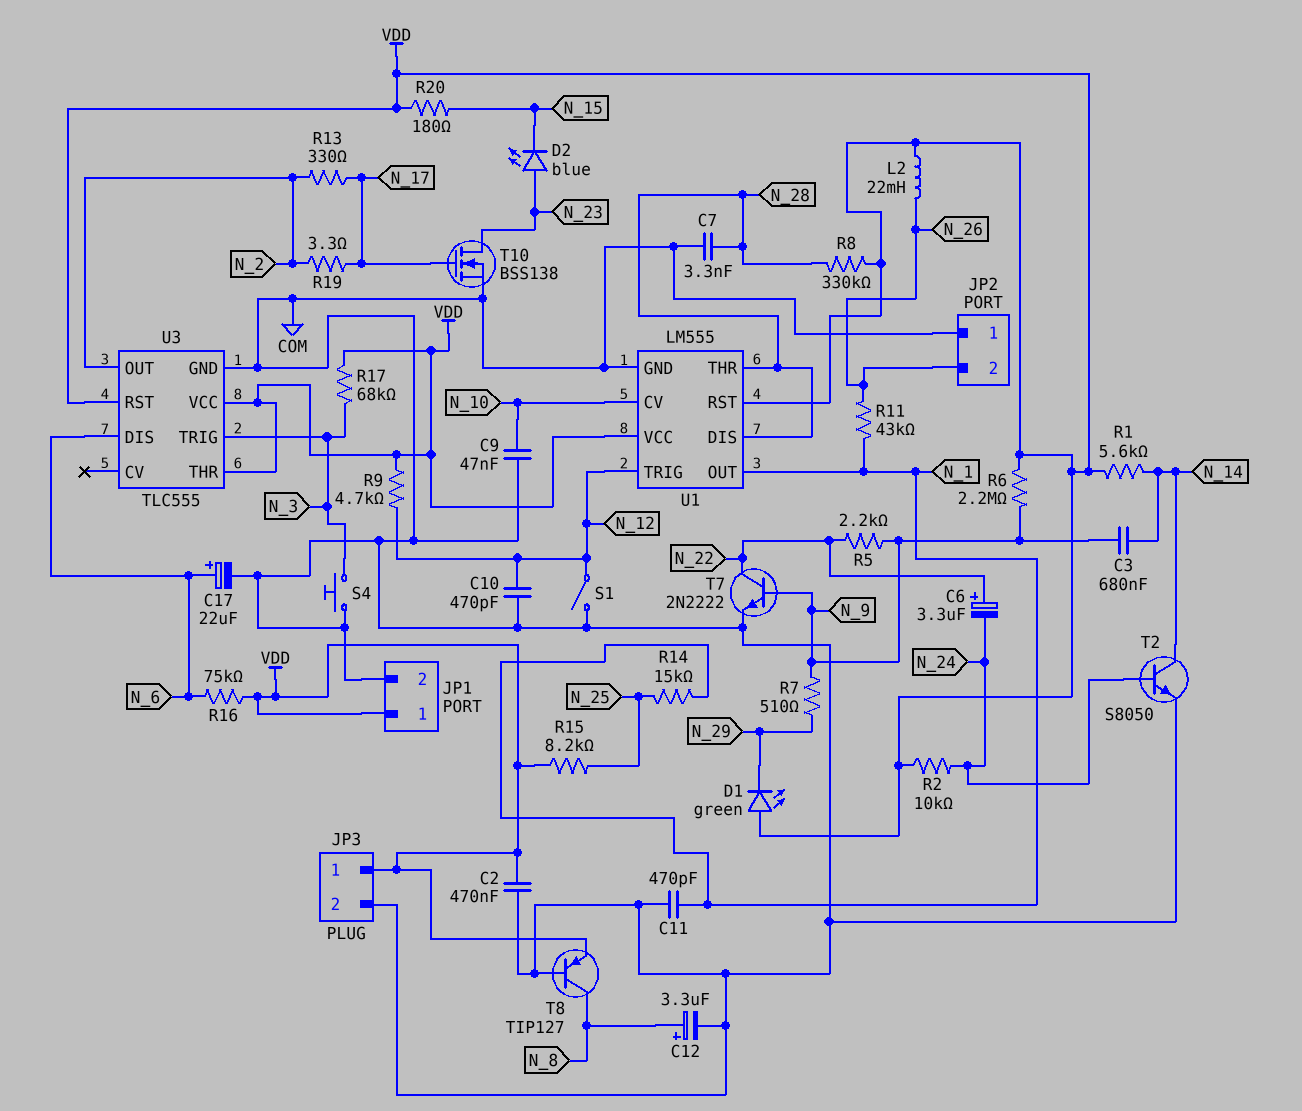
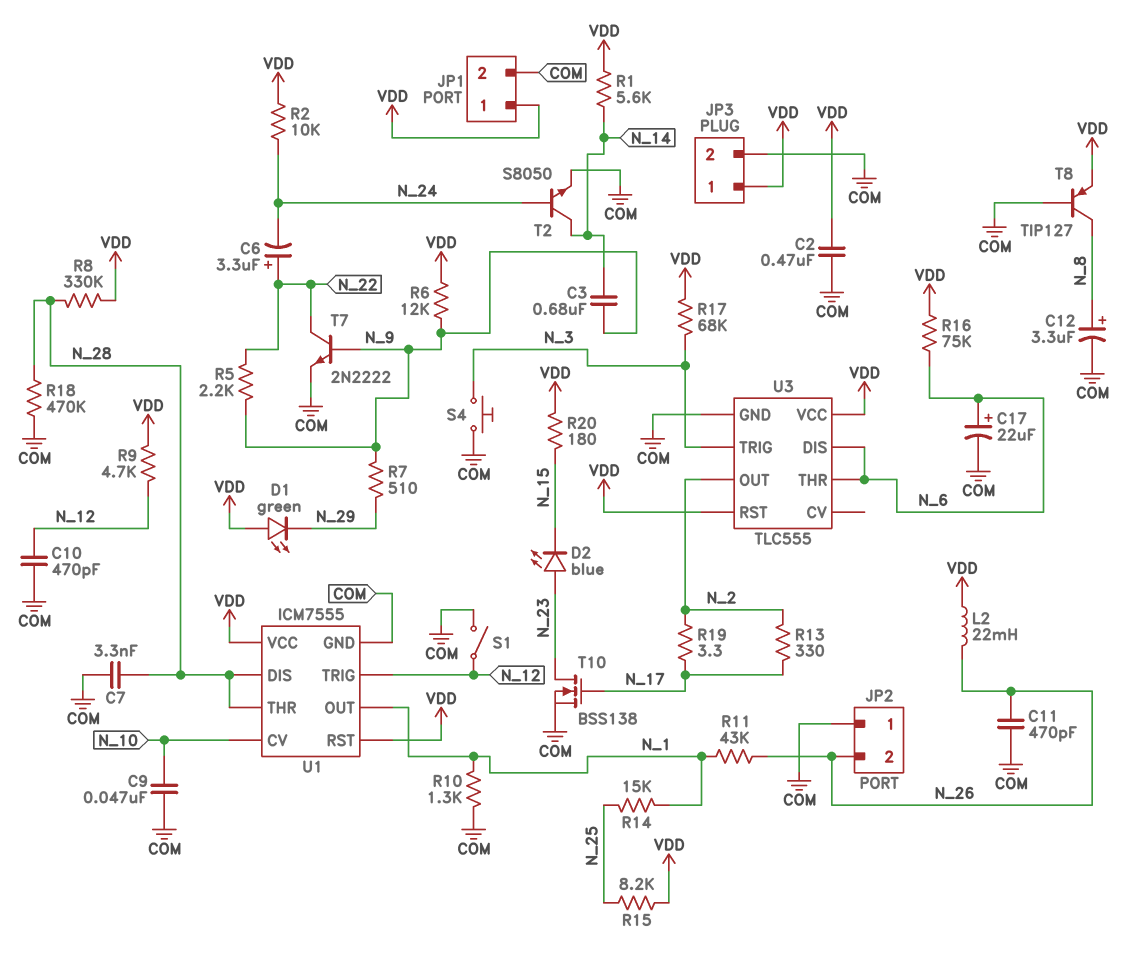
C11: 470pF (COM, N_1) -> 470pF (COM, N_26)
R6: 2.2M (N_9, VDD) -> 12k (N_9, VDD)
R10: none -> 1.3k (COM, N_1)
R18: none -> 470k (COM, N_28)
U1: LM555 -> ICM7555
U3 pin THR: VDD -> N_6

